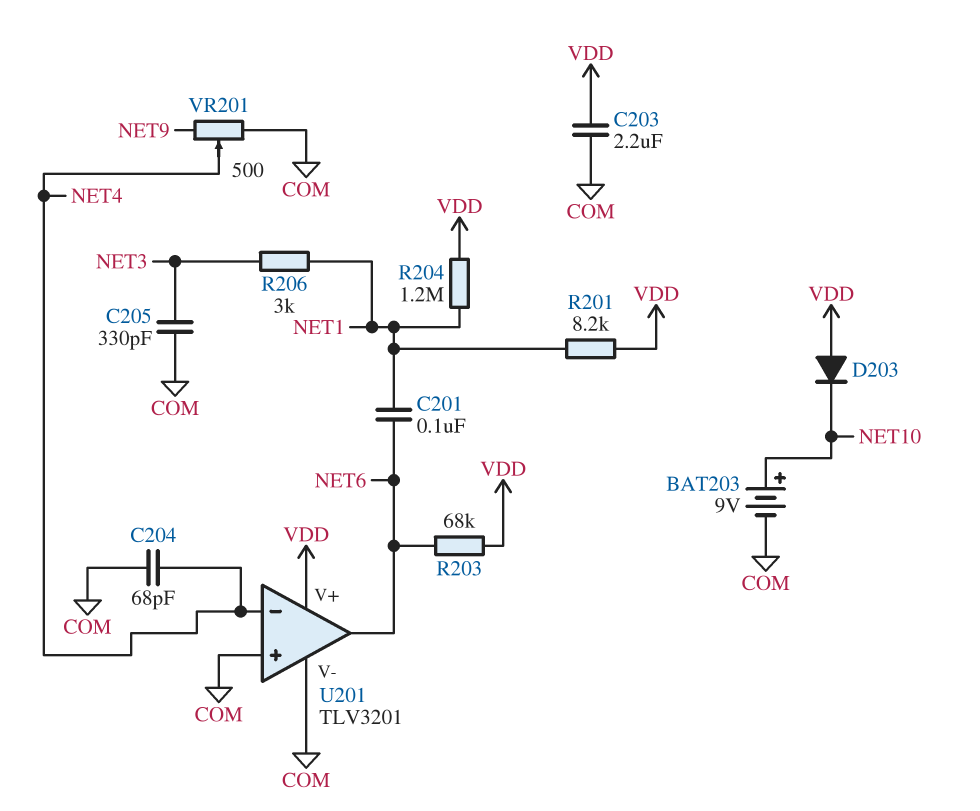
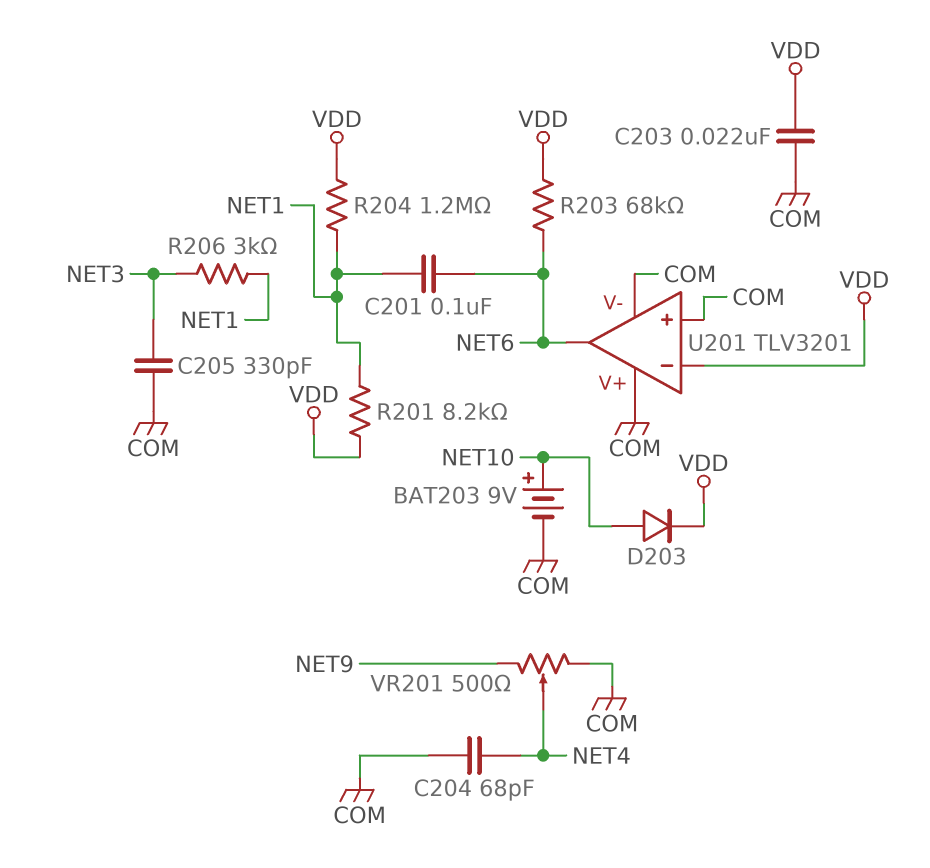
C203: 2.2uF (COM, VDD) -> 22nF (COM, VDD)
D203: diode (A VDD, K NET10) -> diode (A NET10, K VDD)
U201 pin V+: VDD -> COM
U201 pin in-: NET4 -> VDD

